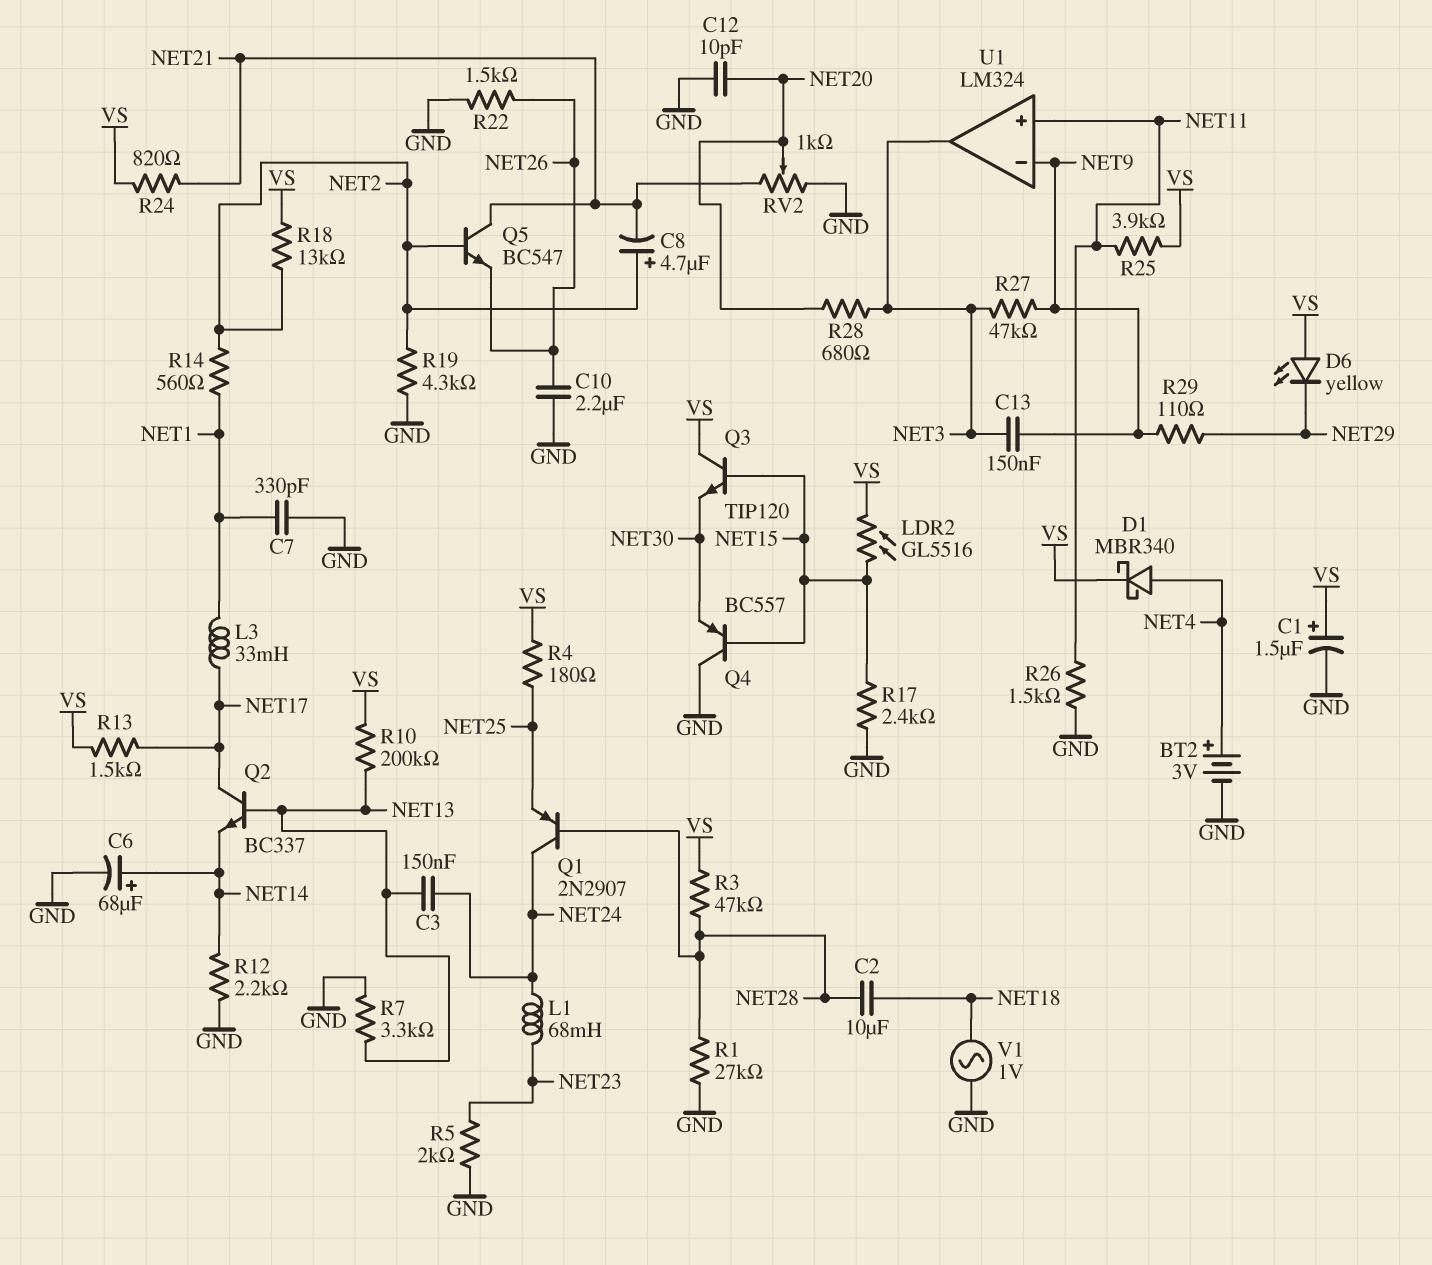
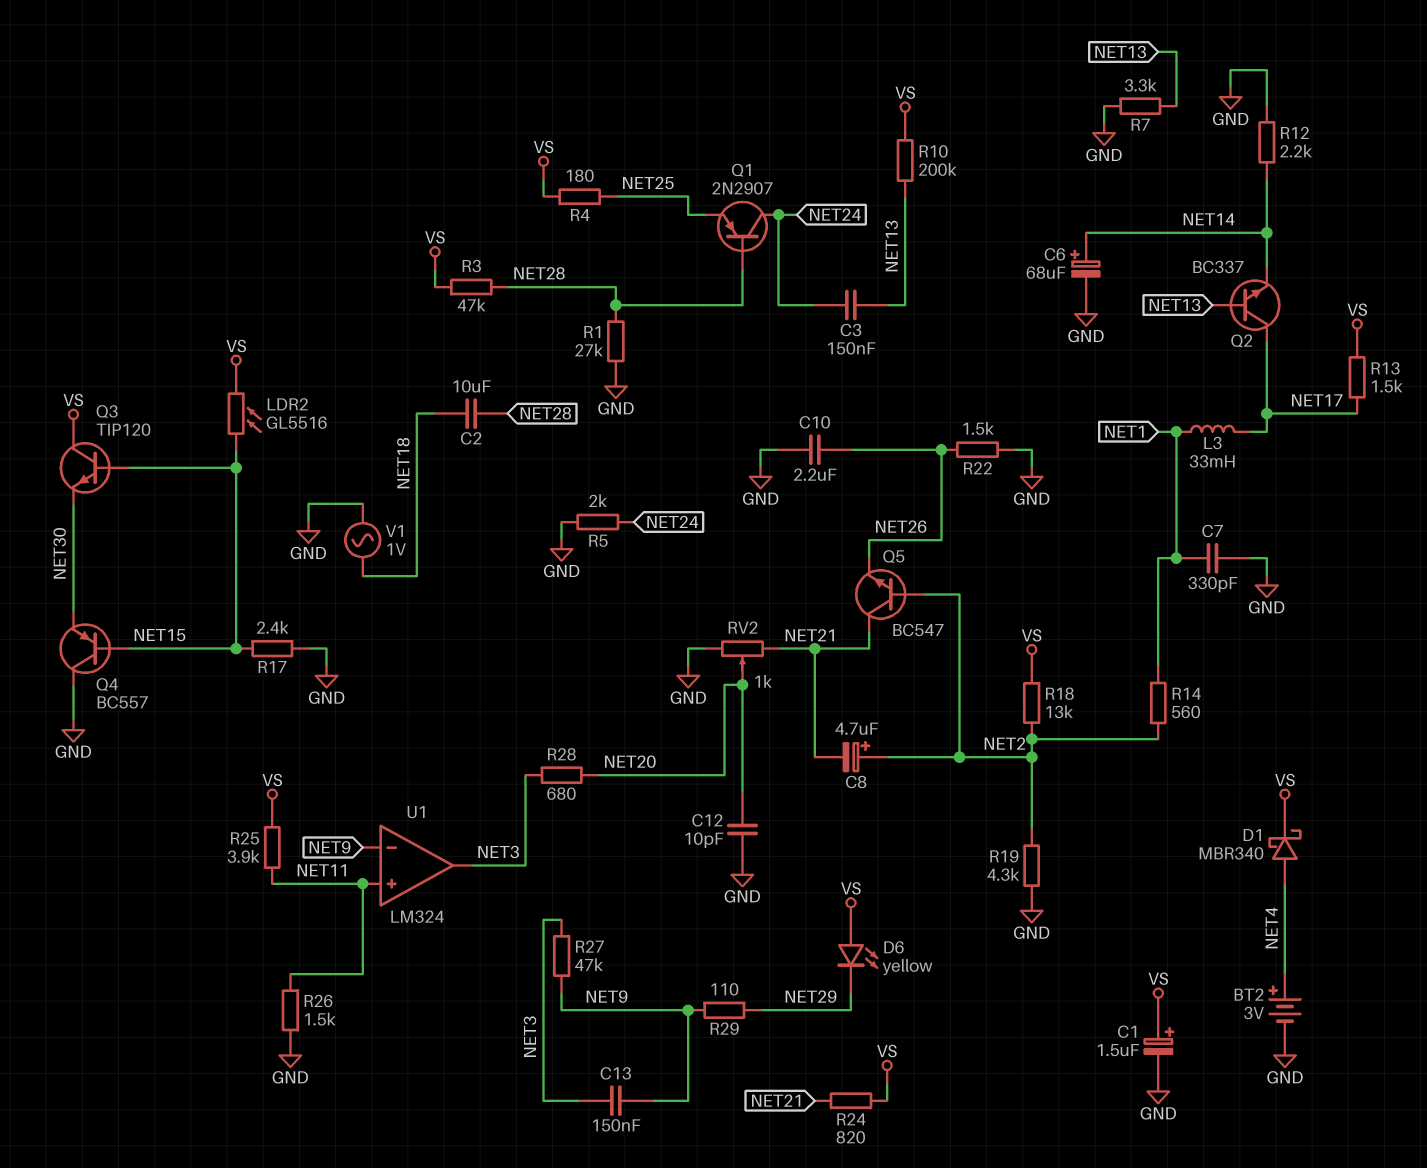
L1: 68mH (NET23, NET24) -> none
R5: 2k (GND, NET23) -> 2k (GND, NET24)

